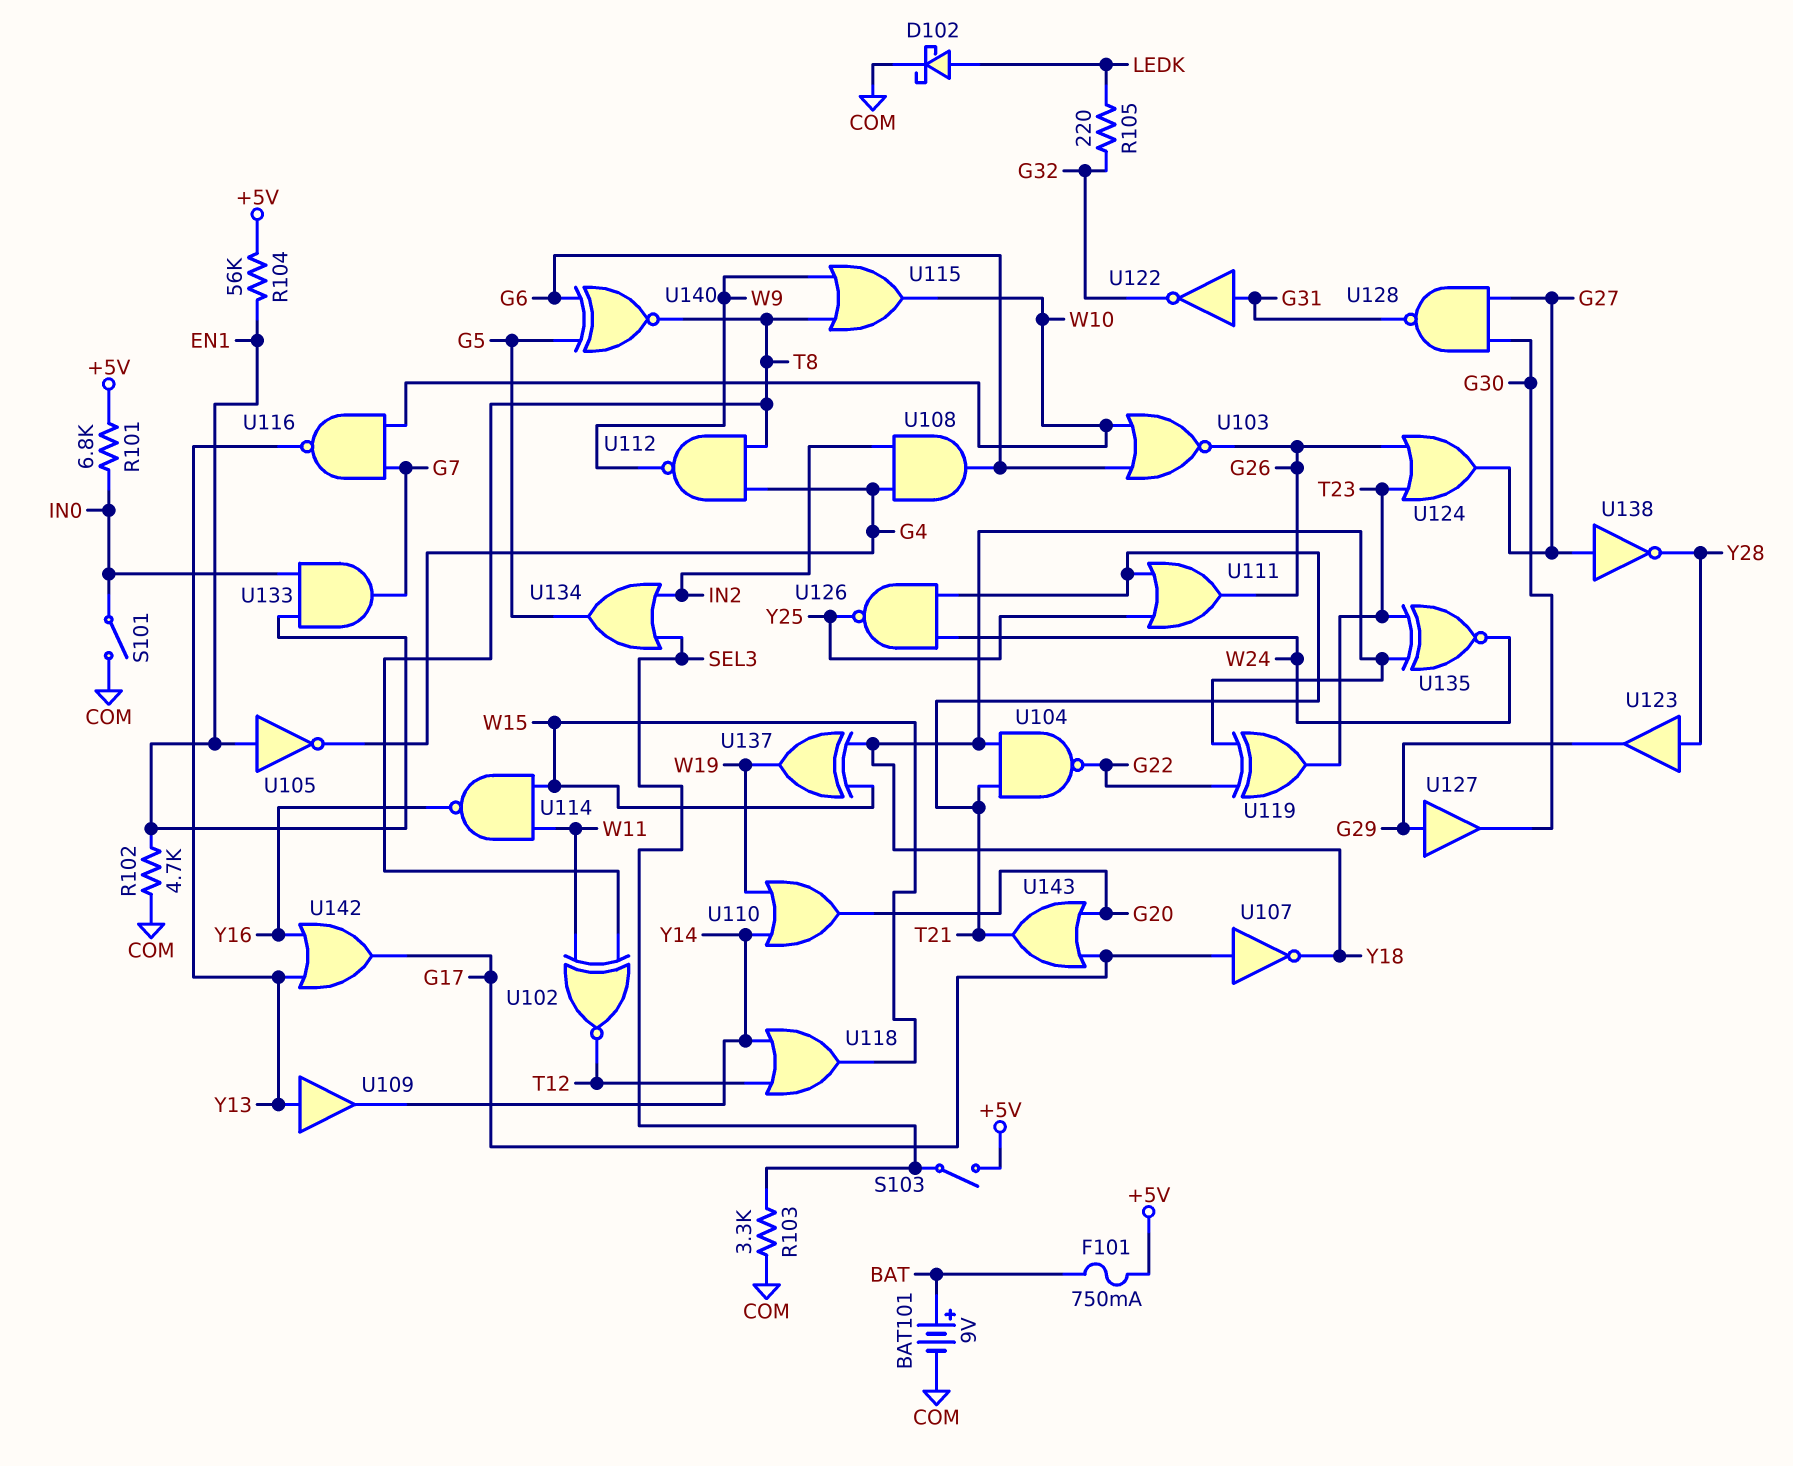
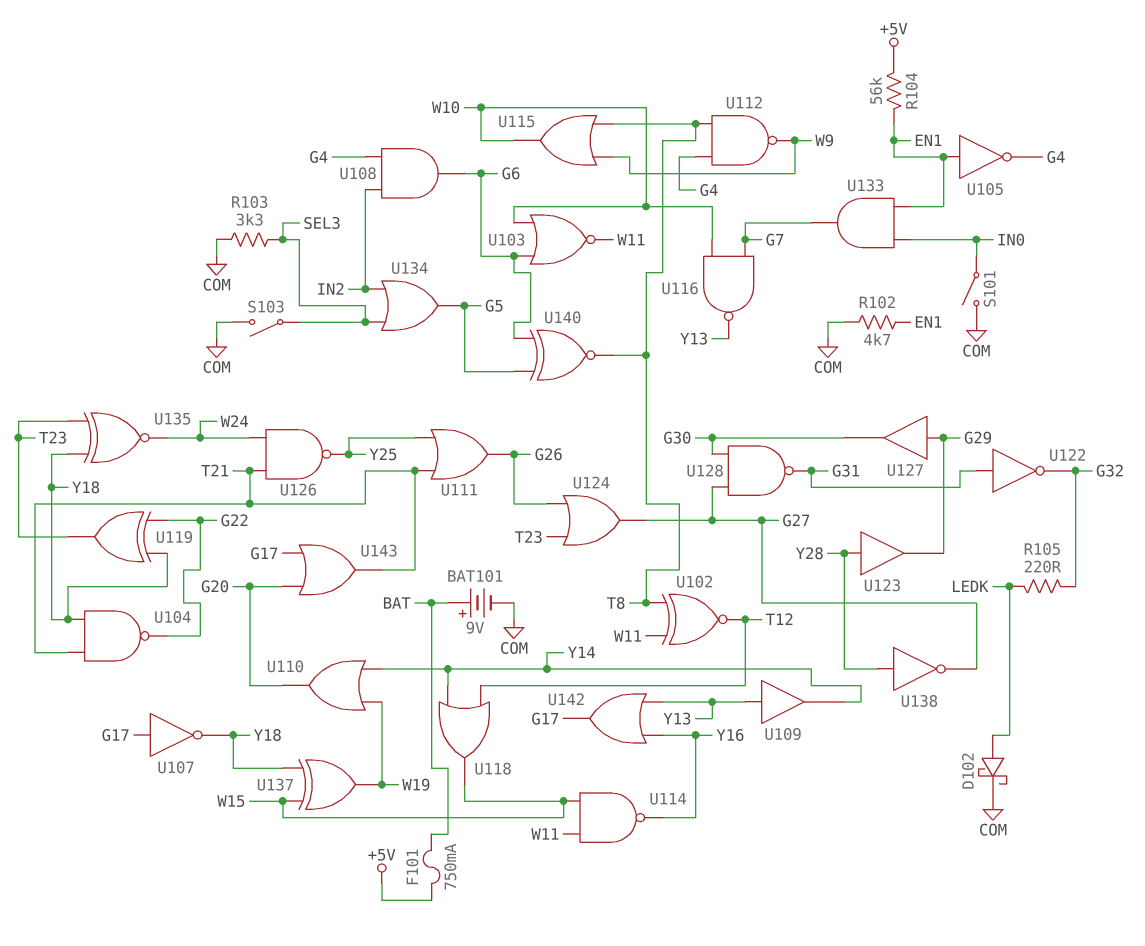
R101: 6.8k (+5V, IN0) -> none
S103: switch (+5V, SEL3) -> switch (COM, SEL3)
U103: NOR (in G6, in W10, out G26) -> NOR (in G6, in W10, out W11)
U138: NOT (in G27, out Y28) -> NOT (in Y28, out G27)

